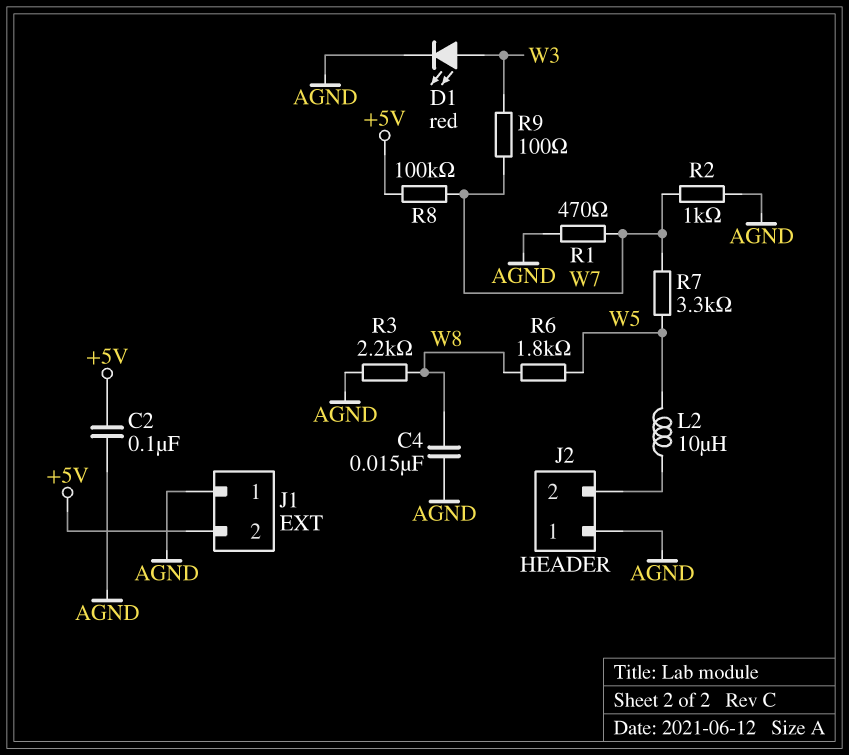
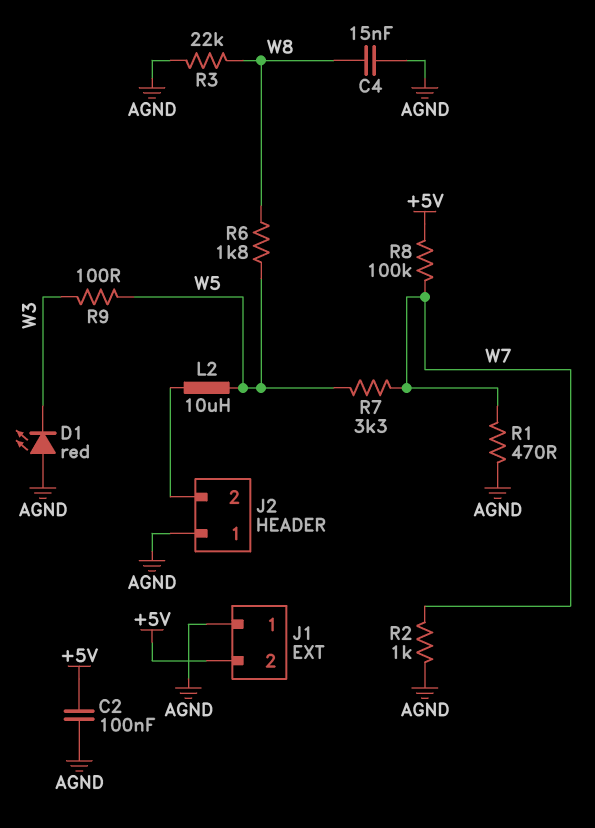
D1: LED red (A W3, K AGND) -> LED red (A AGND, K W3)
R3: 2.2k (AGND, W8) -> 22k (AGND, W8)
R9: 100 (W3, W7) -> 100 (W3, W5)

